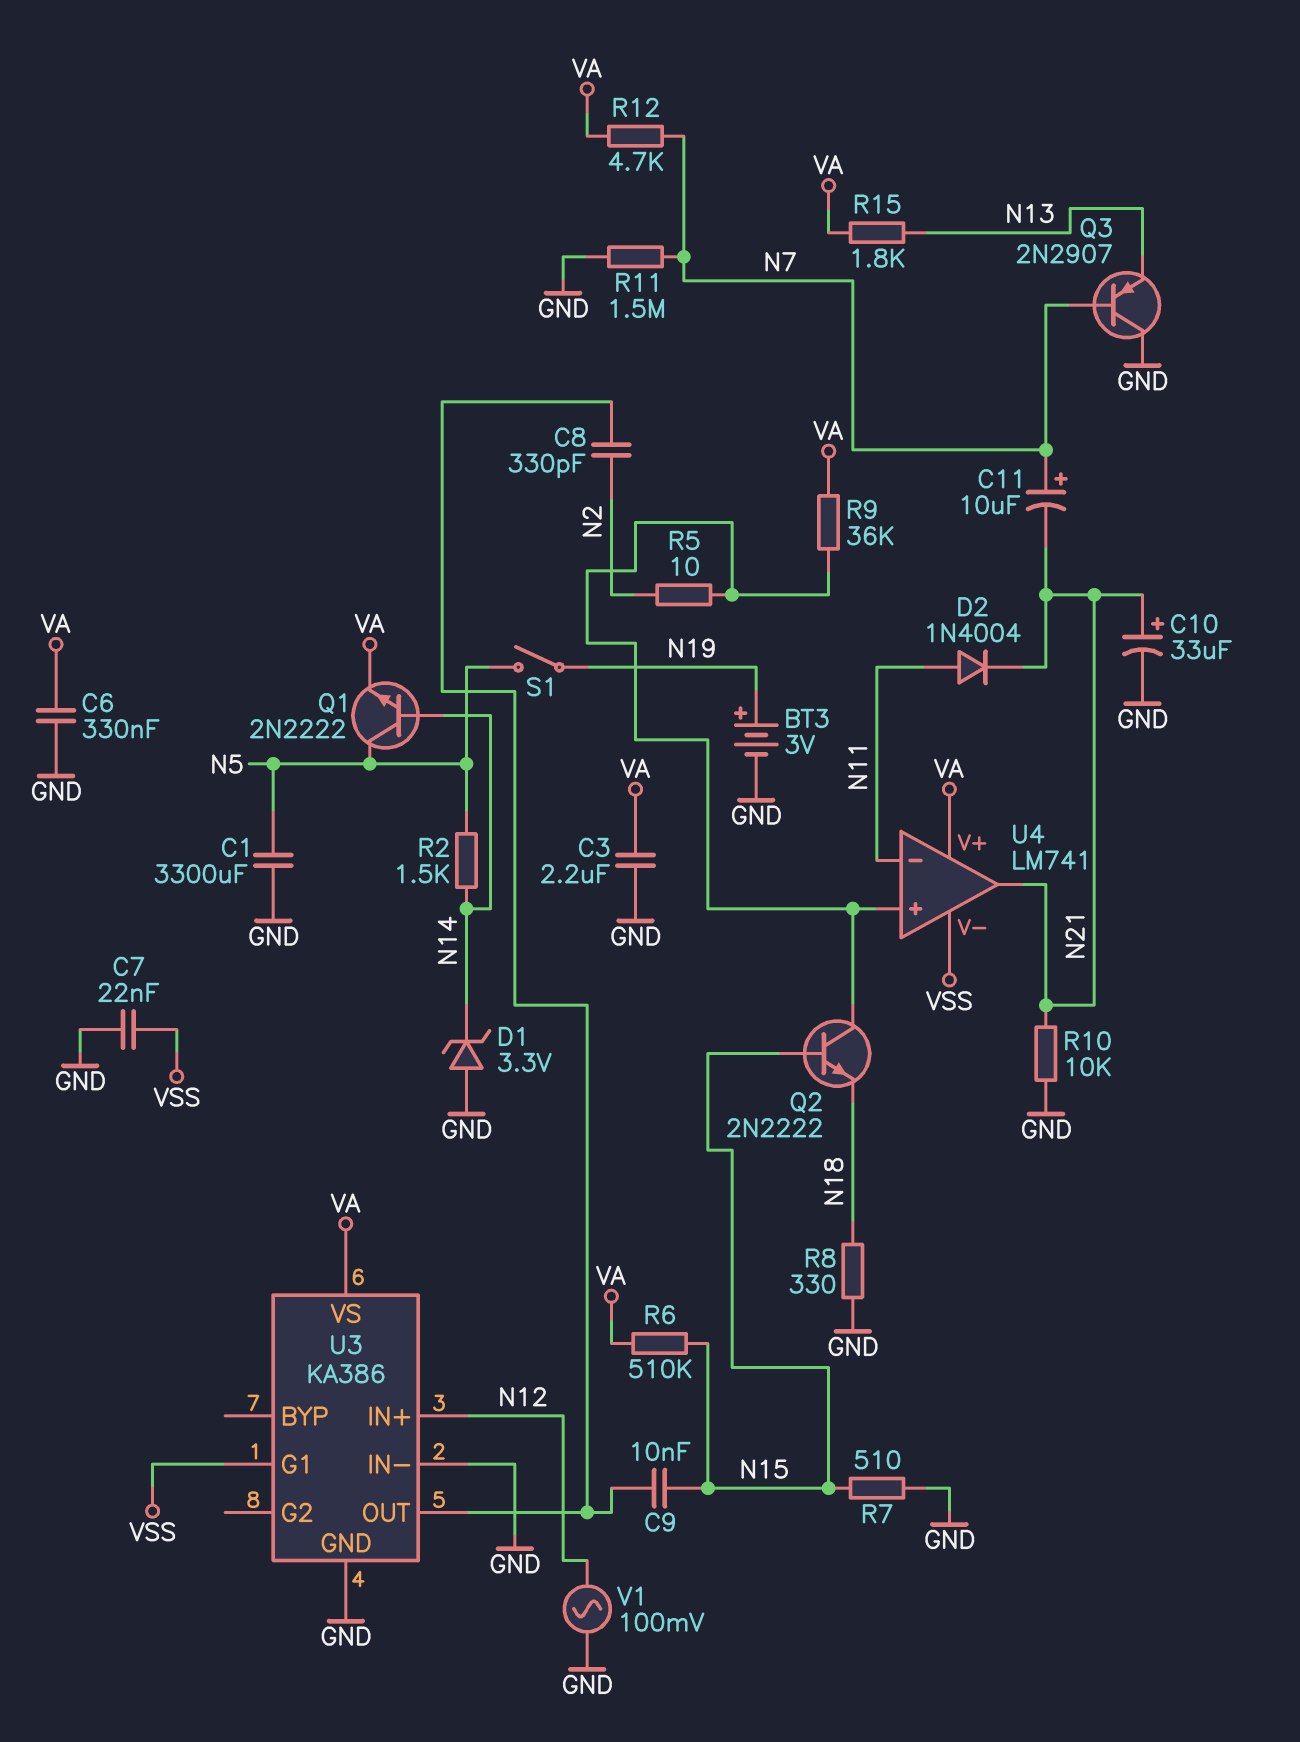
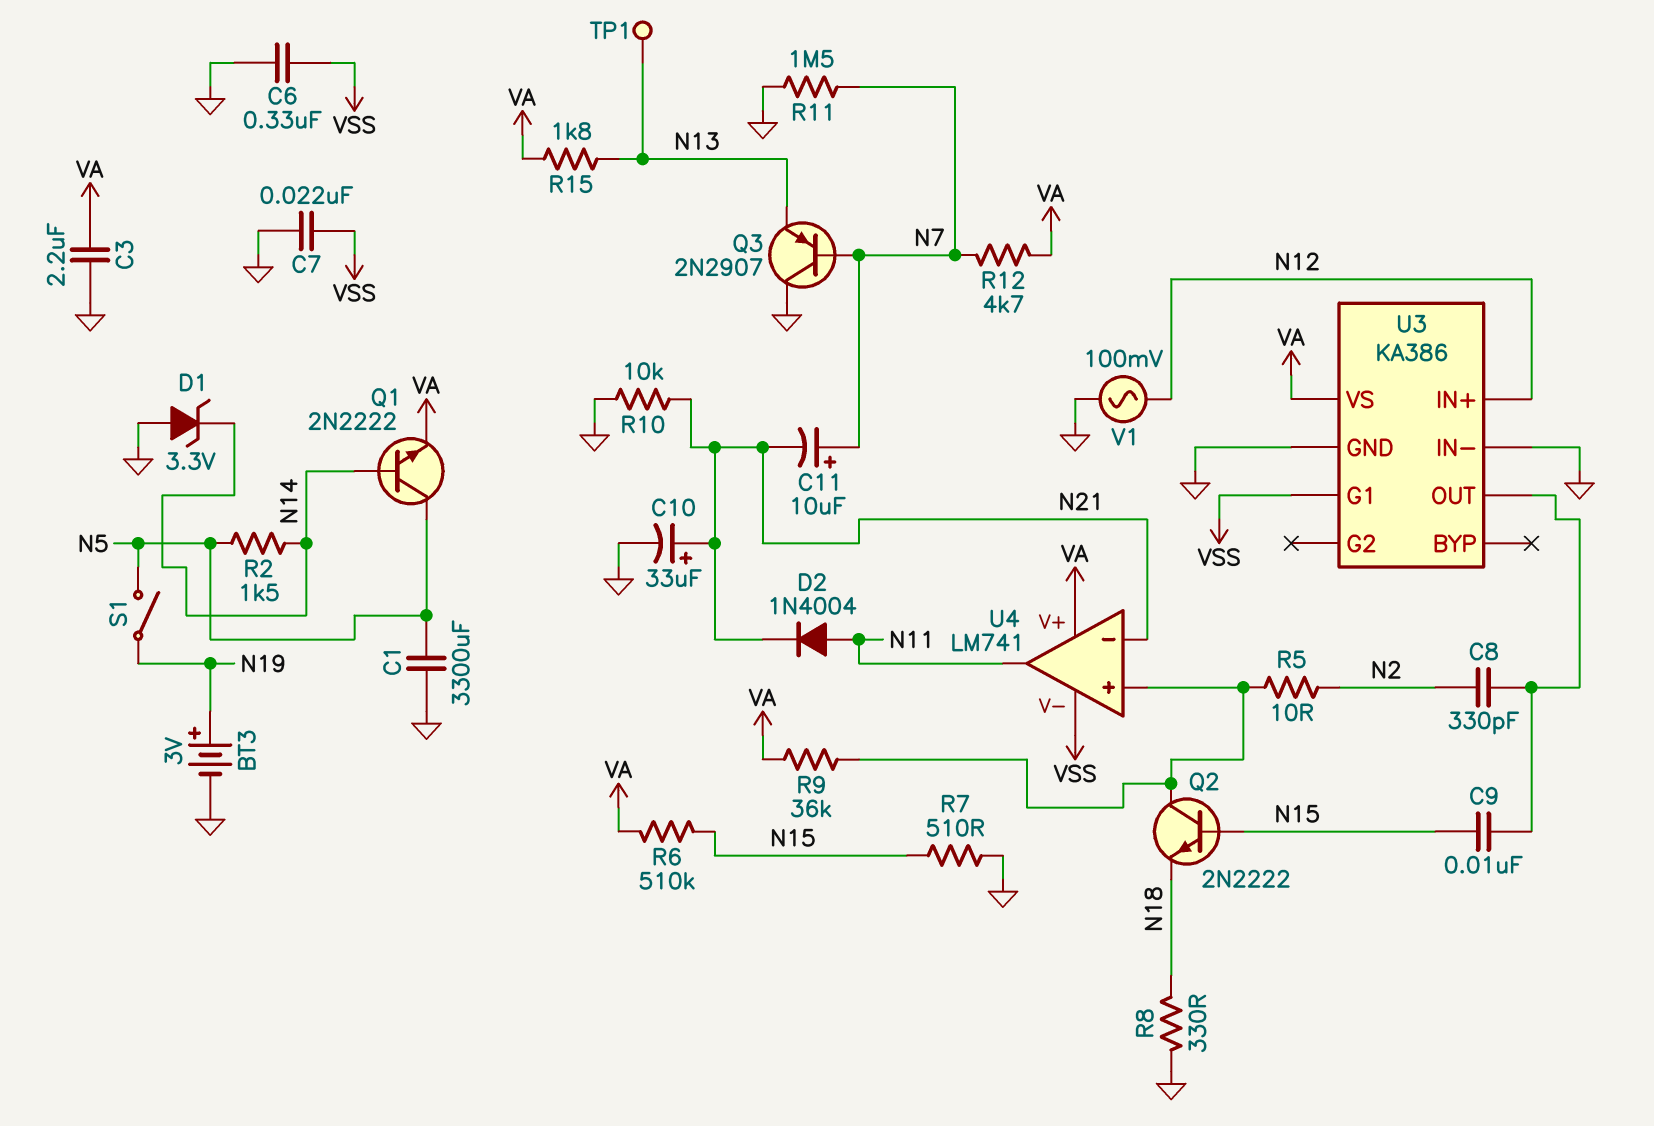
C6: 330nF (GND, VA) -> 330nF (GND, VSS)
TP1: none -> test point (N13)
U4 pin in-: N11 -> N21
U4 pin out: N21 -> N11

